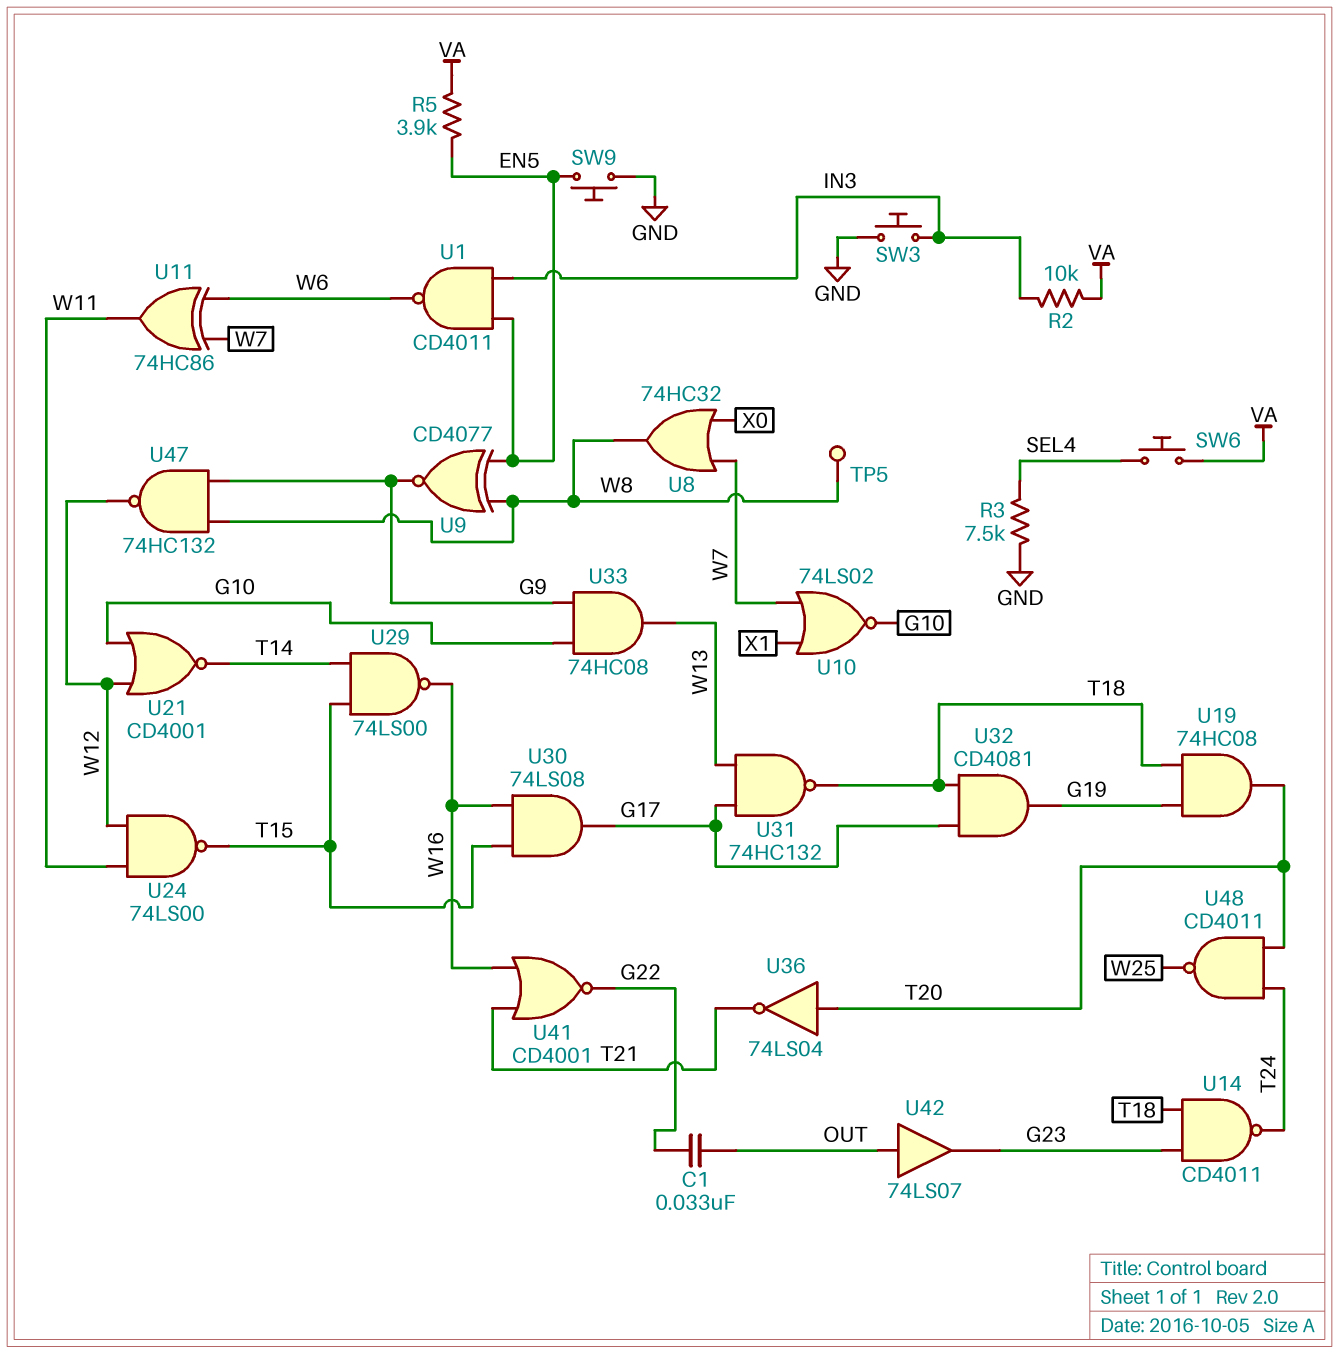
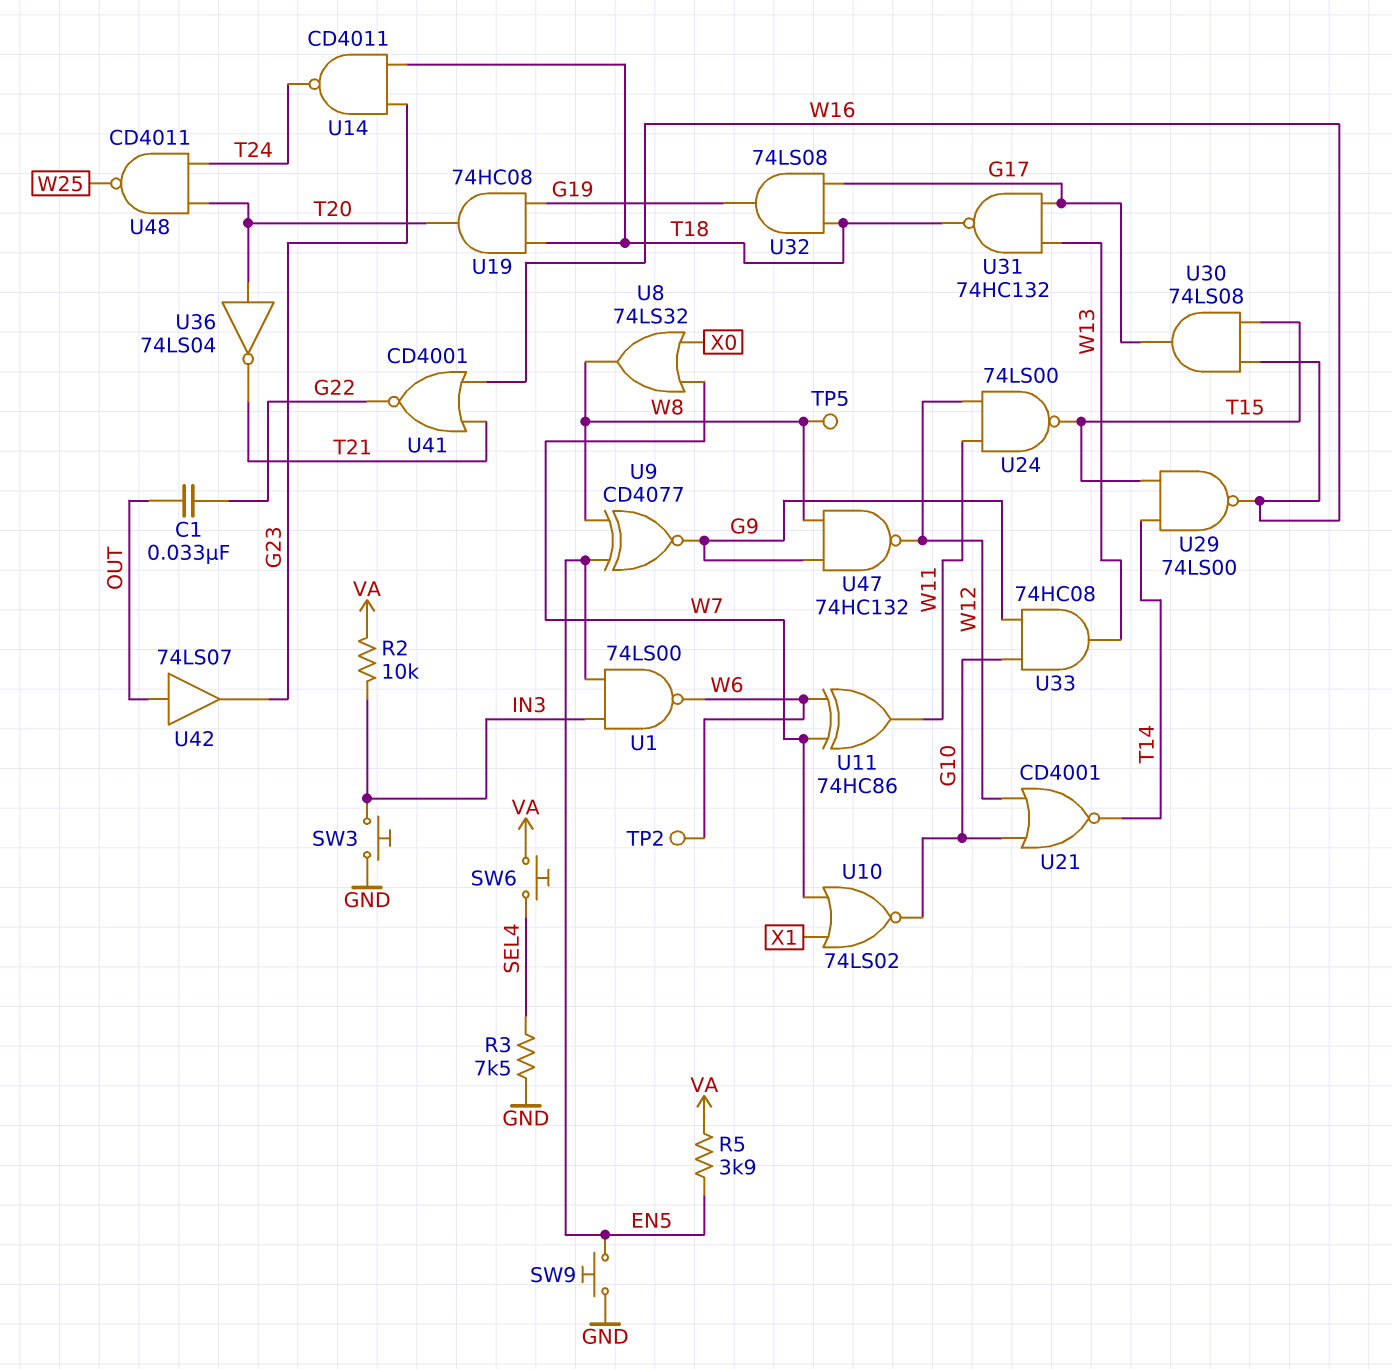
TP2: none -> test point (W6)
U1: NAND CD4011 (in EN5, in IN3, out W6) -> NAND 74LS00 (in EN5, in IN3, out W6)
U8: OR 74HC32 (in W7, in X0, out W8) -> OR 74LS32 (in W7, in X0, out W8)
U32: AND CD4081 (in G17, in T18, out G19) -> AND 74LS08 (in G17, in T18, out G19)

